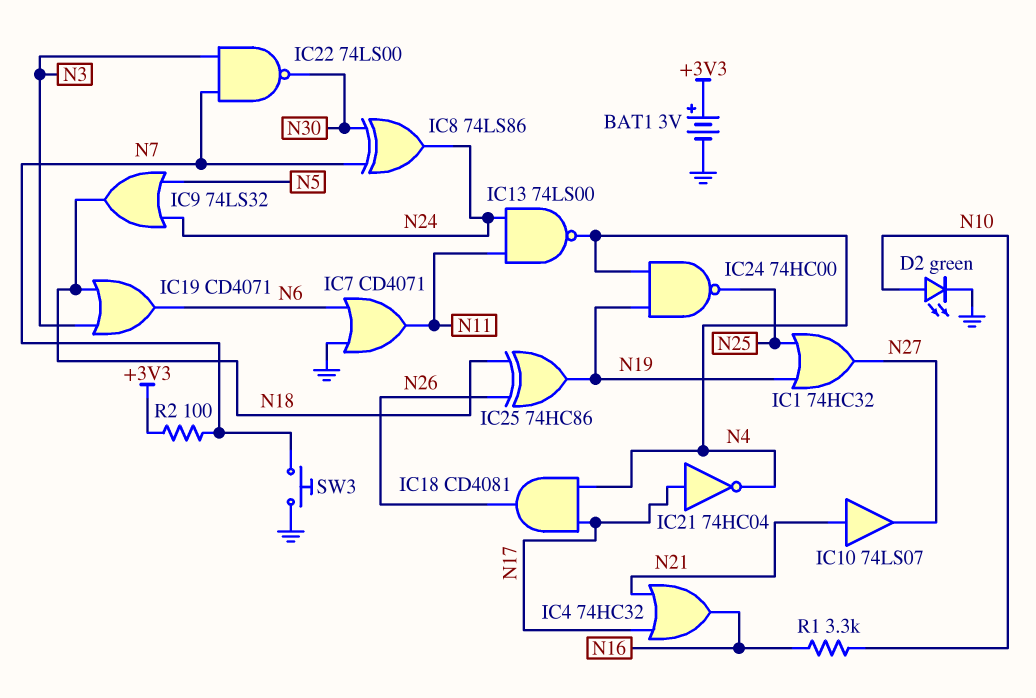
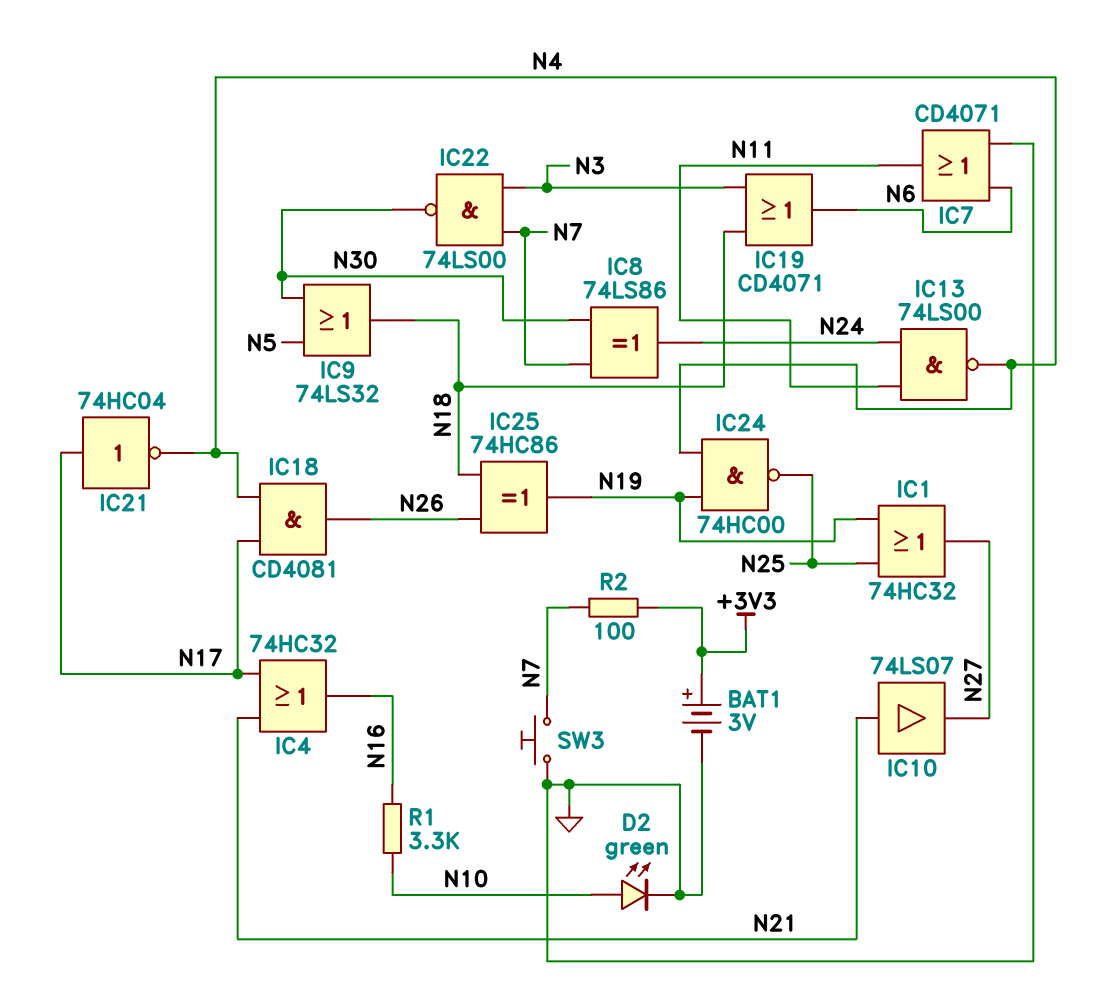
IC9: OR 74LS32 (in N5, in N24, out N18) -> OR 74LS32 (in N5, in N30, out N18)

